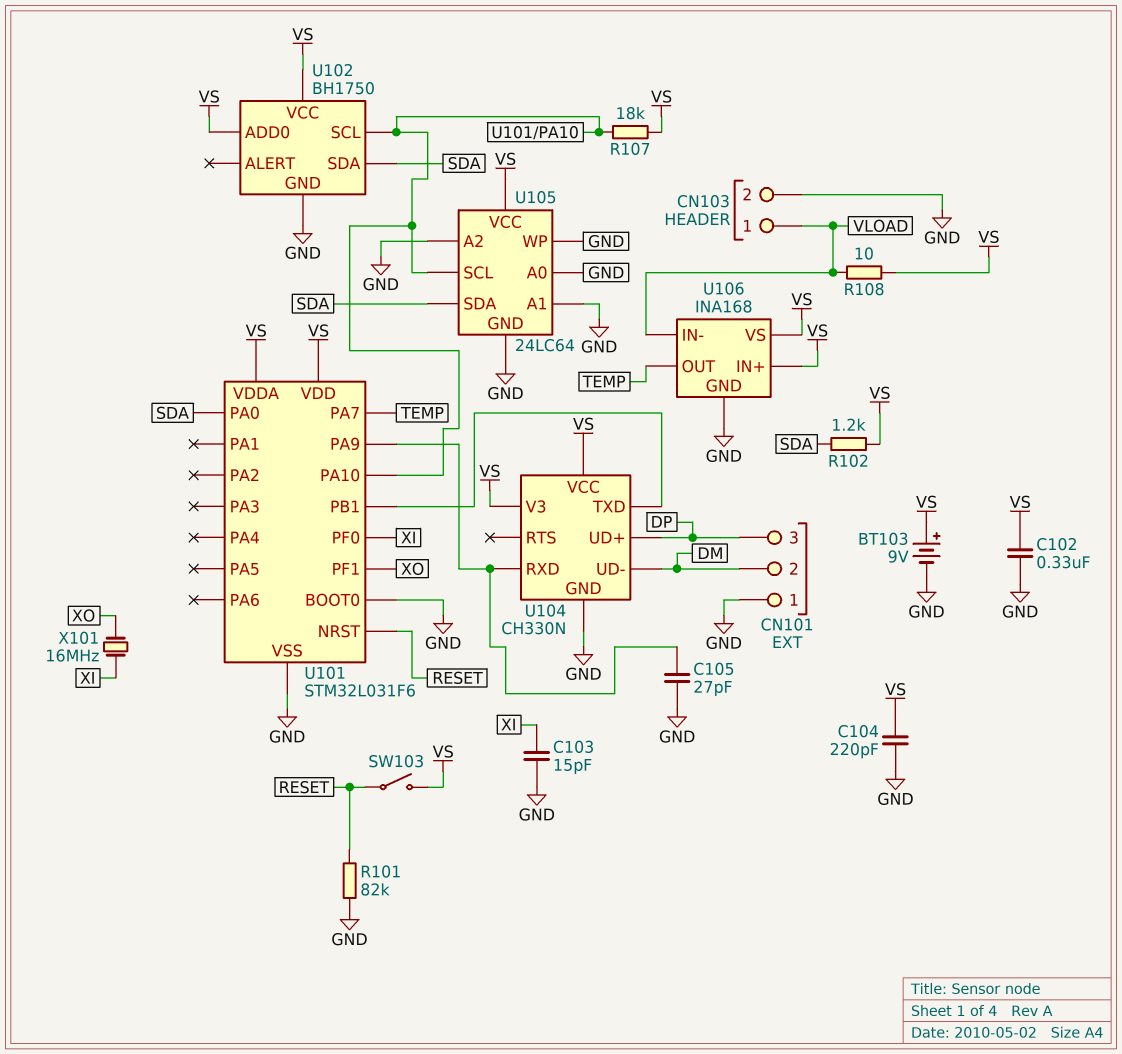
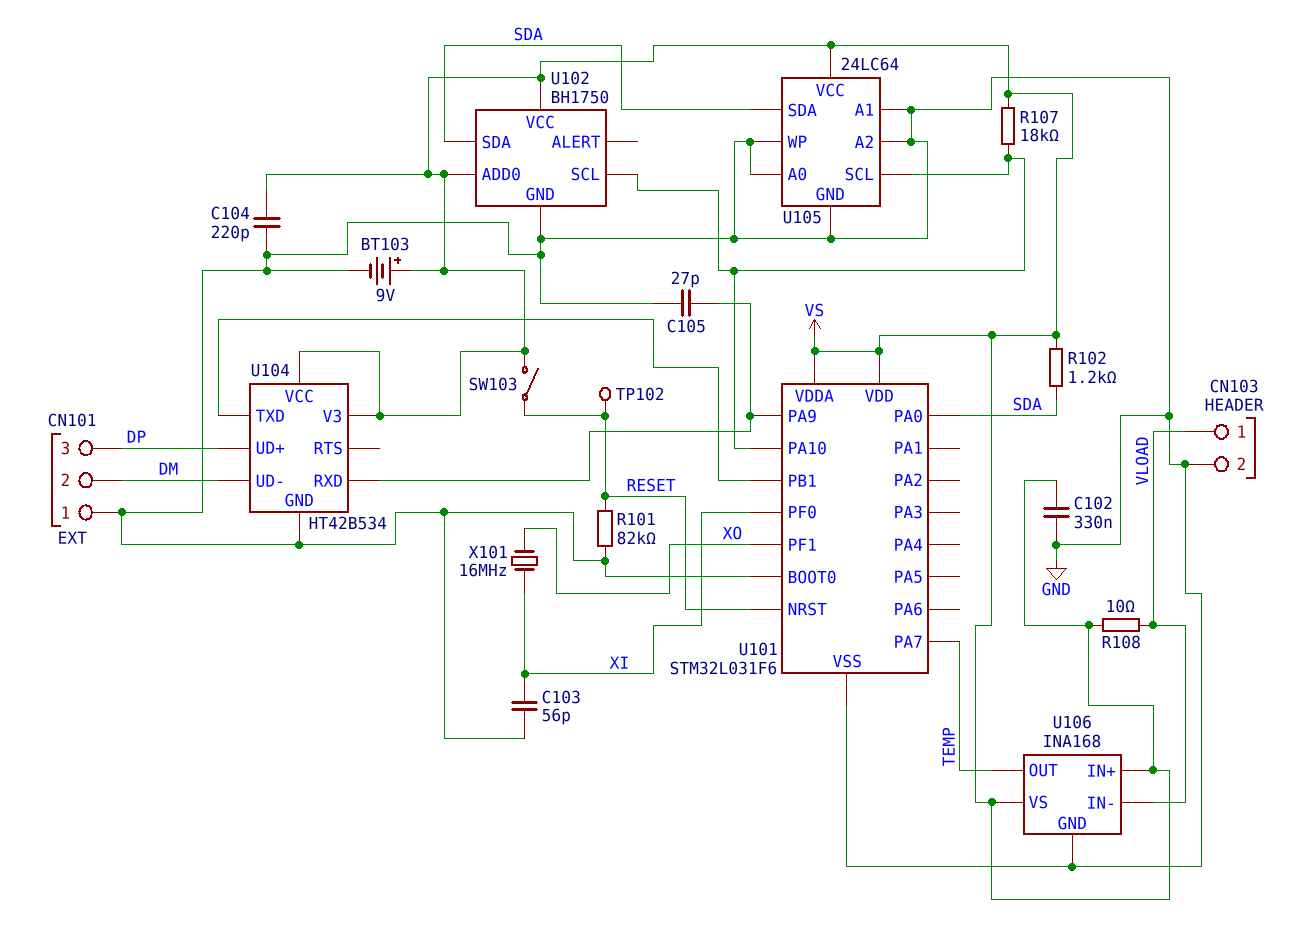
C103: 15pF (GND, XI) -> 56pF (GND, XI)
TP102: none -> test point (RESET)
U104: CH330N -> HT42B534

